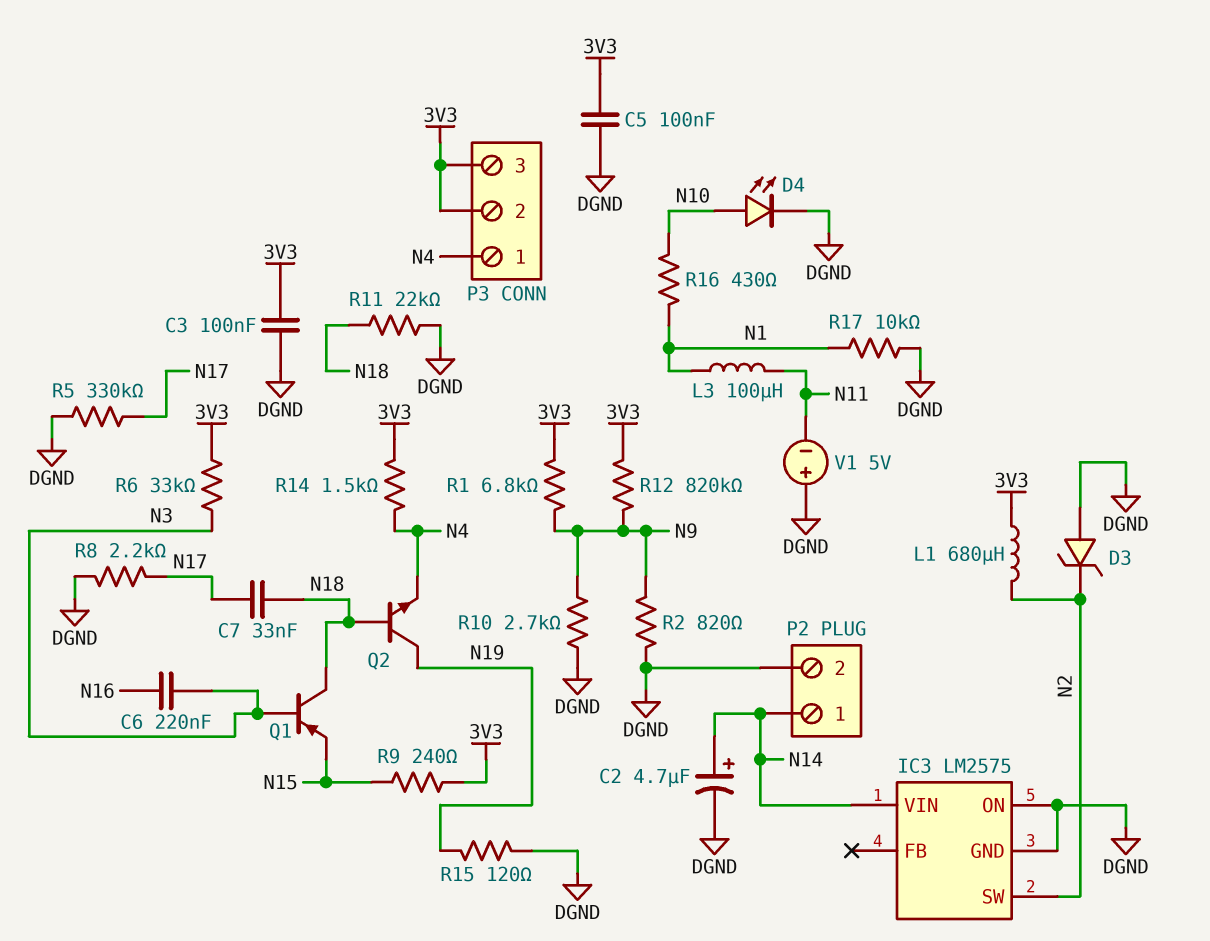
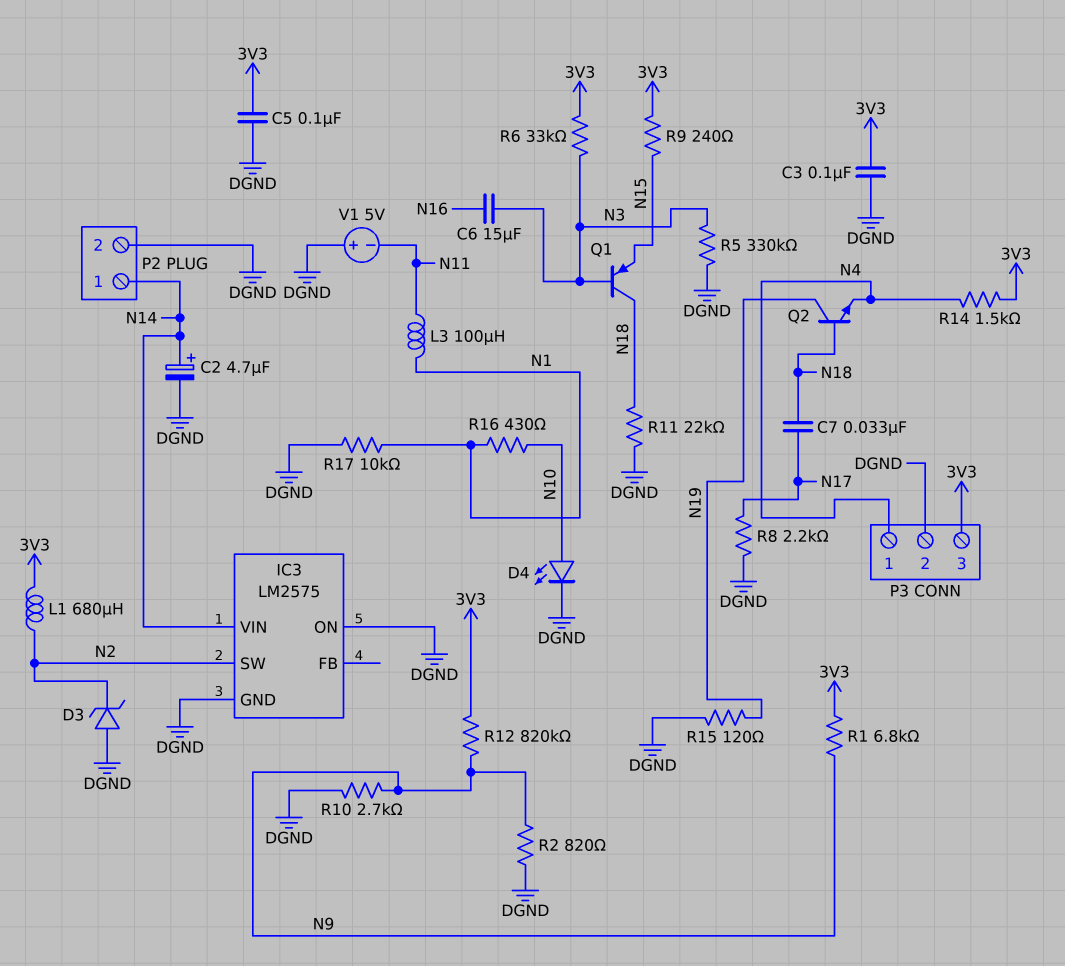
C6: 220nF (N3, N16) -> 15uF (N3, N16)
P3 pin 2: 3V3 -> DGND
R5: 330k (DGND, N17) -> 330k (DGND, N3)

